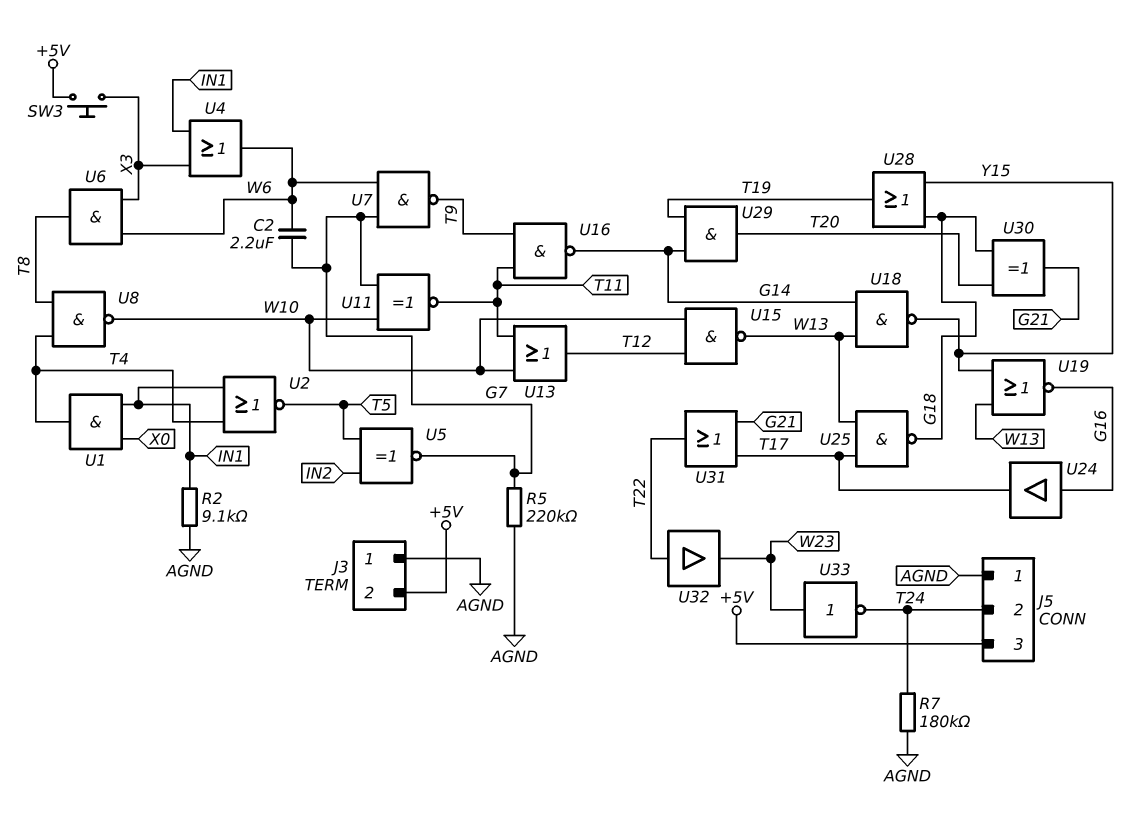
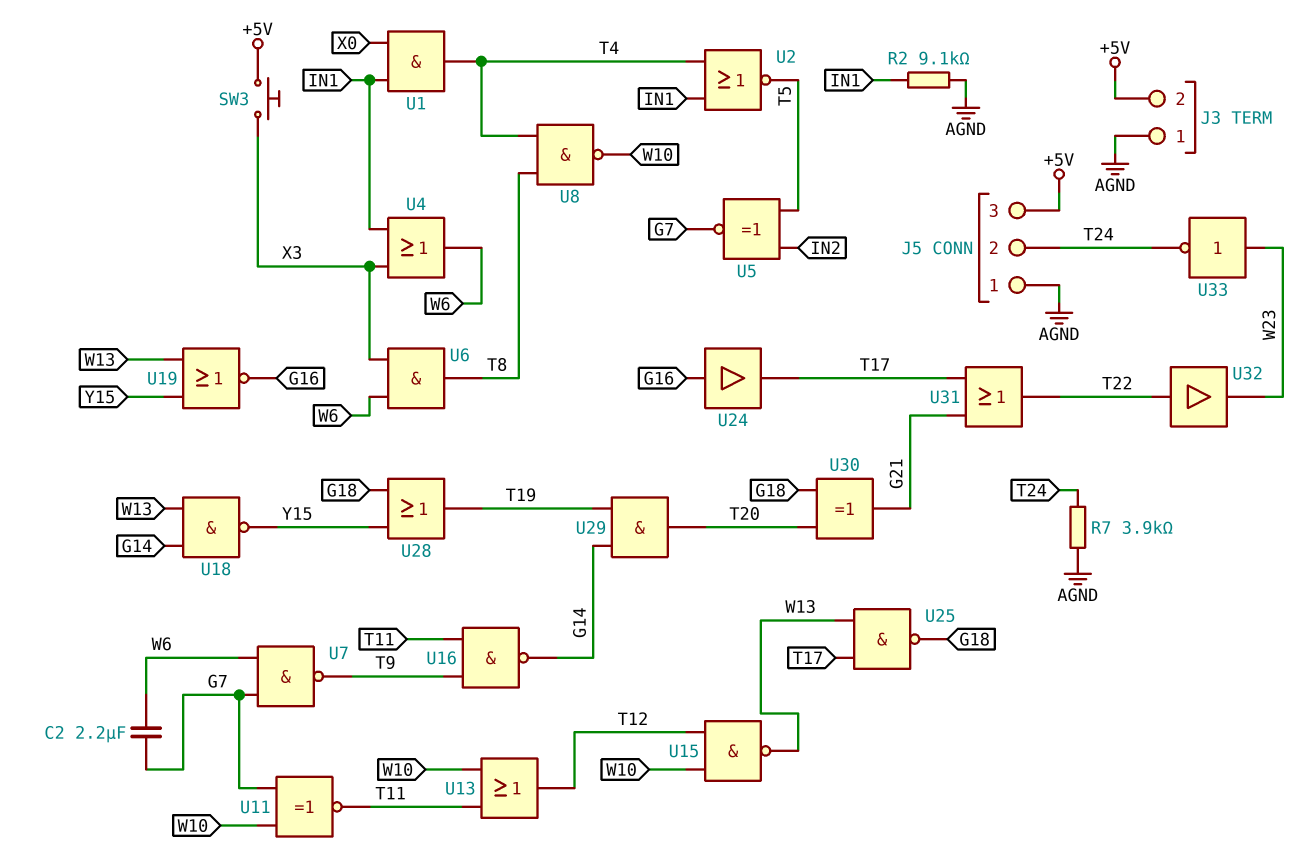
R5: 220k (AGND, G7) -> none
R7: 180k (AGND, T24) -> 3.9k (AGND, T24)

